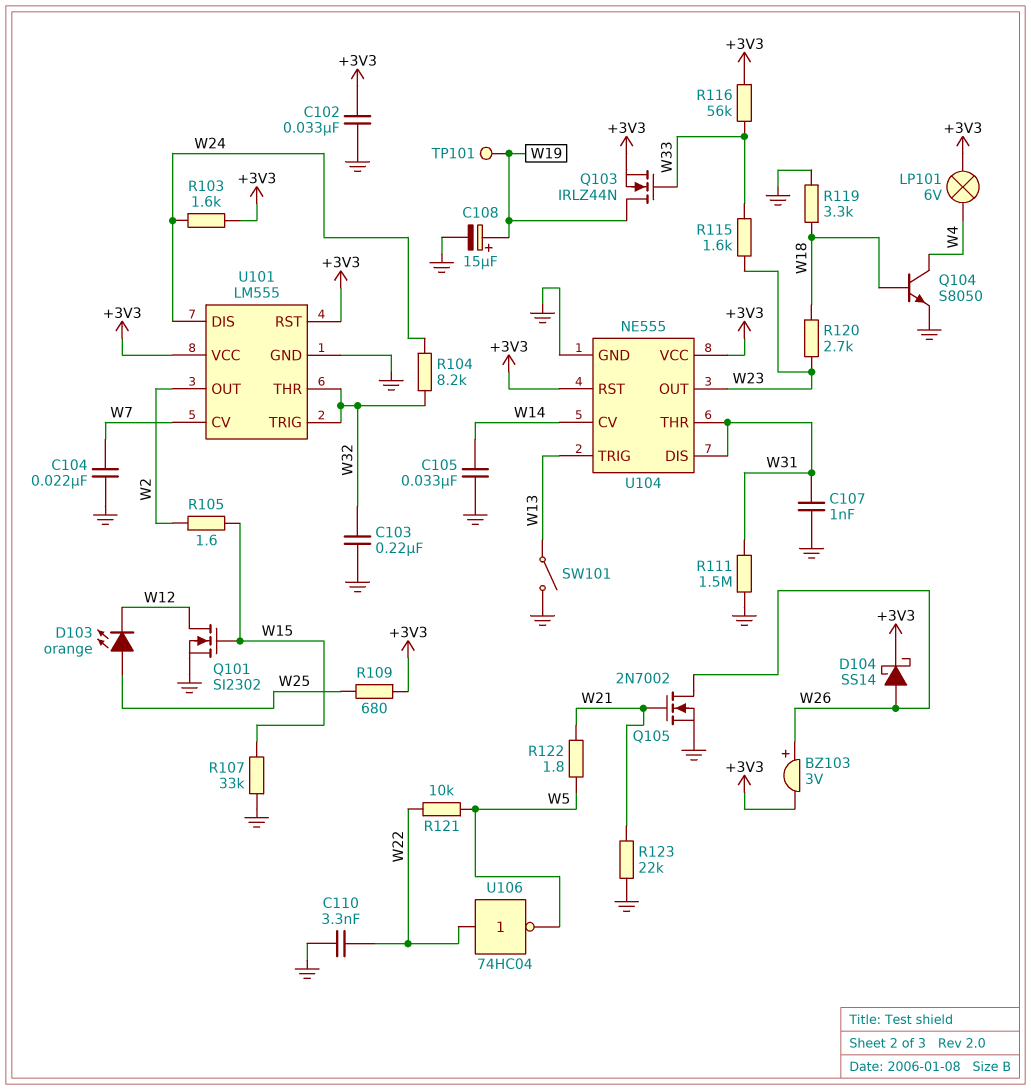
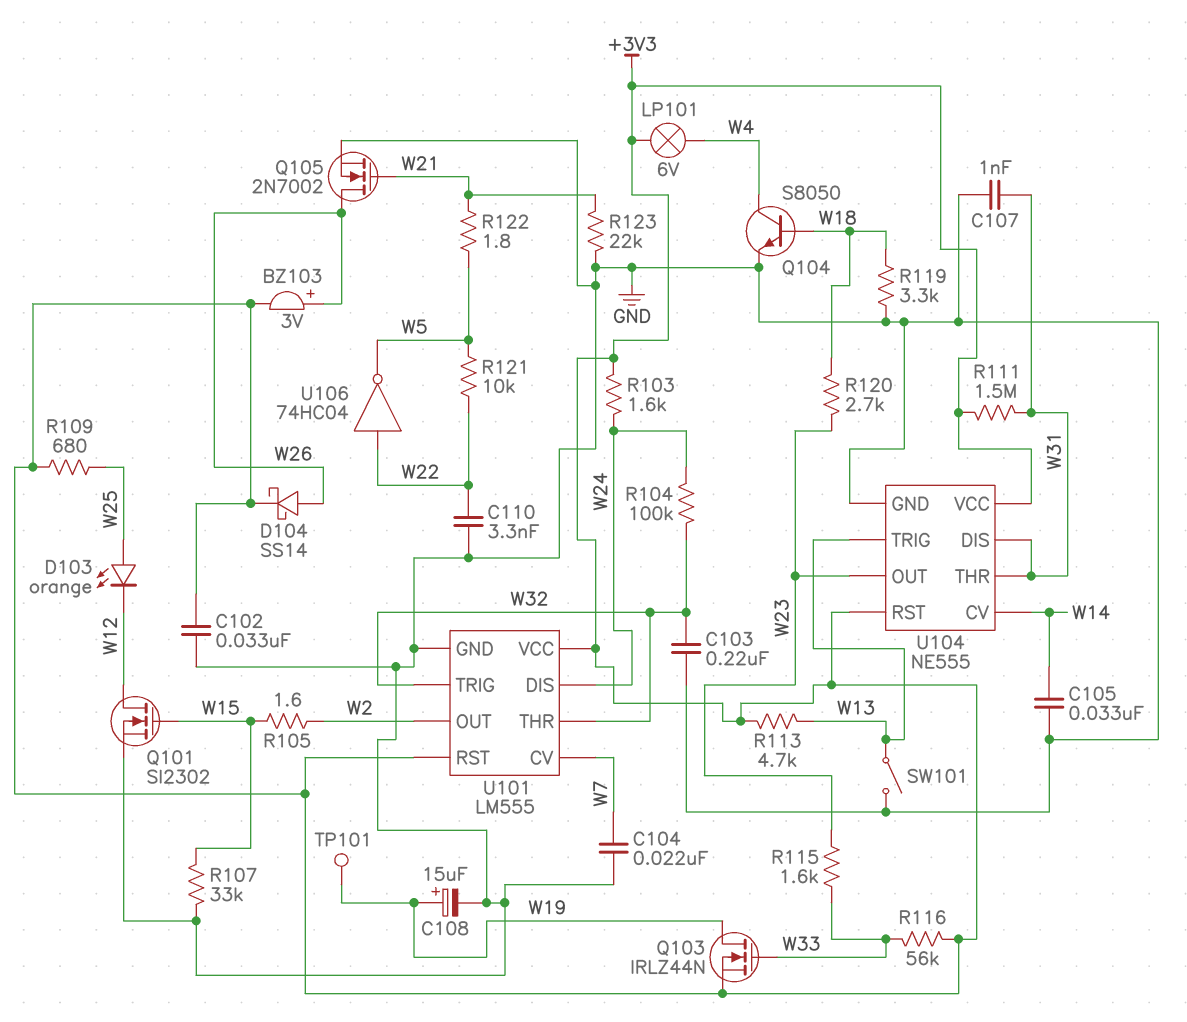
R104: 8.2k (W24, W32) -> 100k (W24, W32)
R111: 1.5M (GND, W31) -> 1.5M (+3V3, W31)
R113: none -> 4.7k (+3V3, W13)

